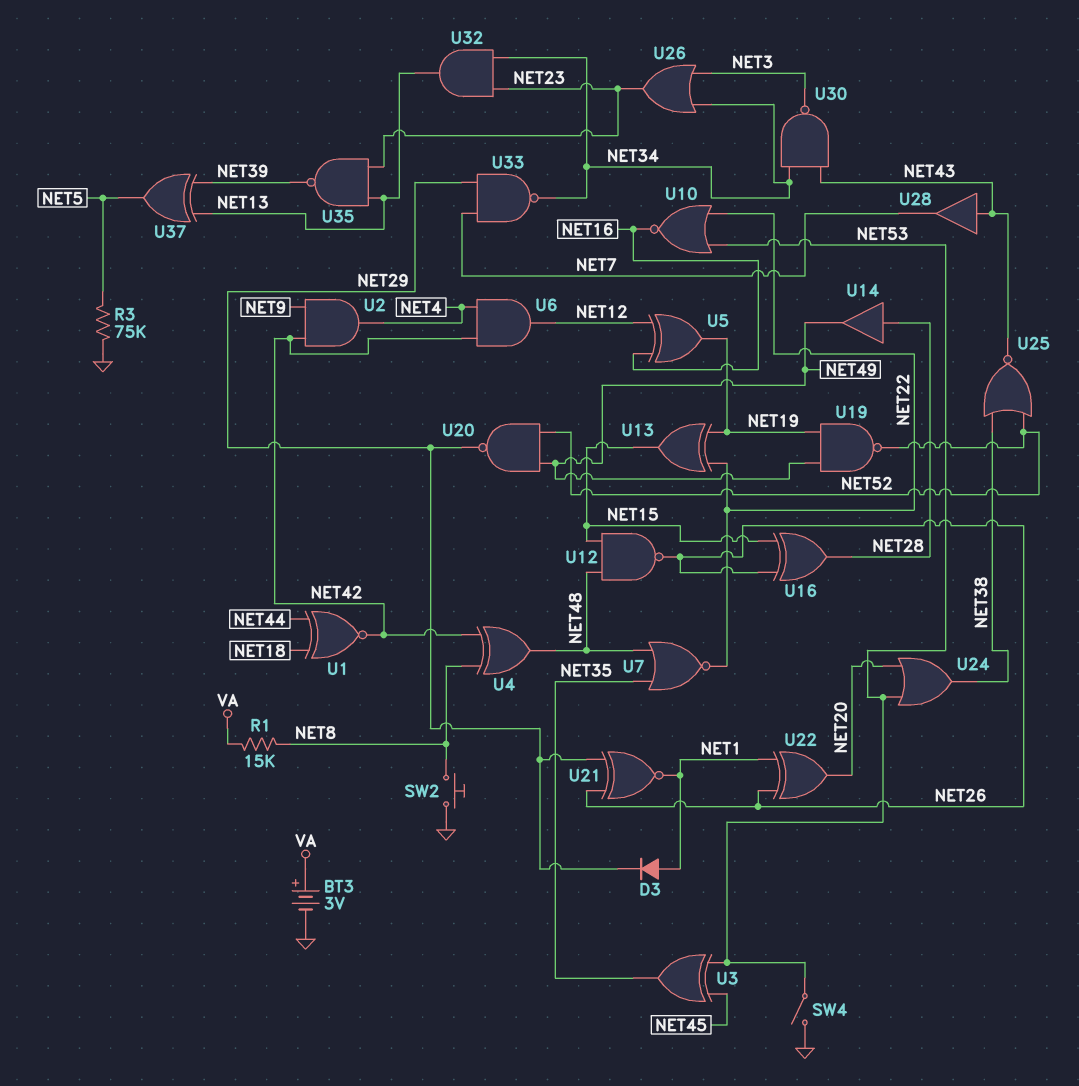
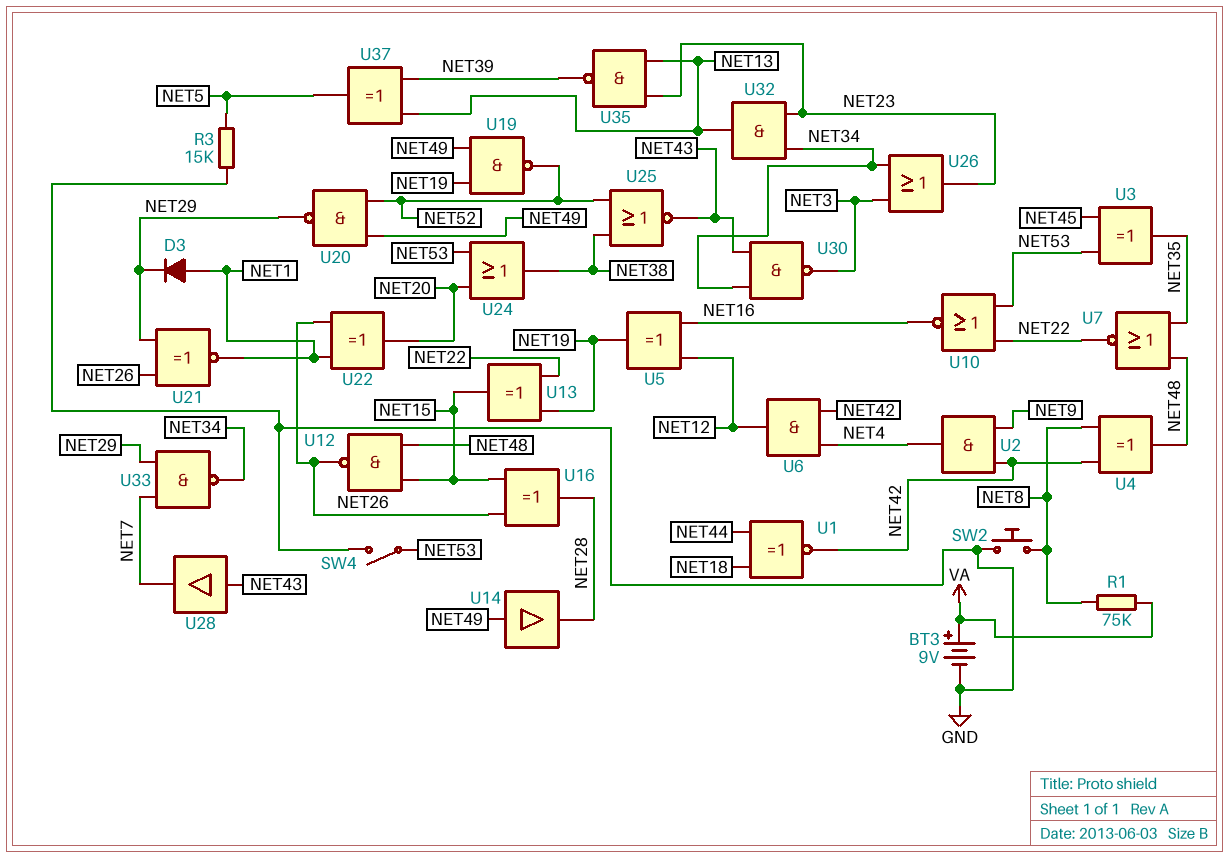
BT3: 3V (plus VA, minus GND) -> 9V (plus VA, minus GND)
R1: 15k (NET8, VA) -> 75k (NET8, VA)
R3: 75k (GND, NET5) -> 15k (GND, NET5)
U14: buffer (in NET28, out NET49) -> buffer (in NET49, out NET28)

